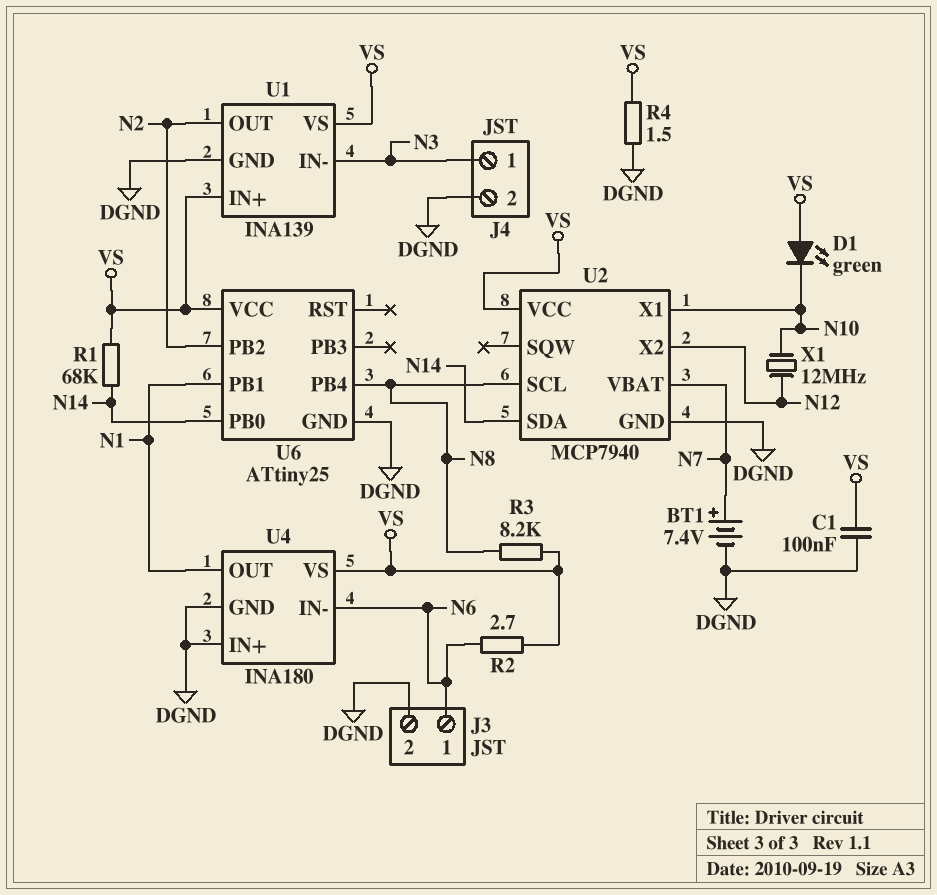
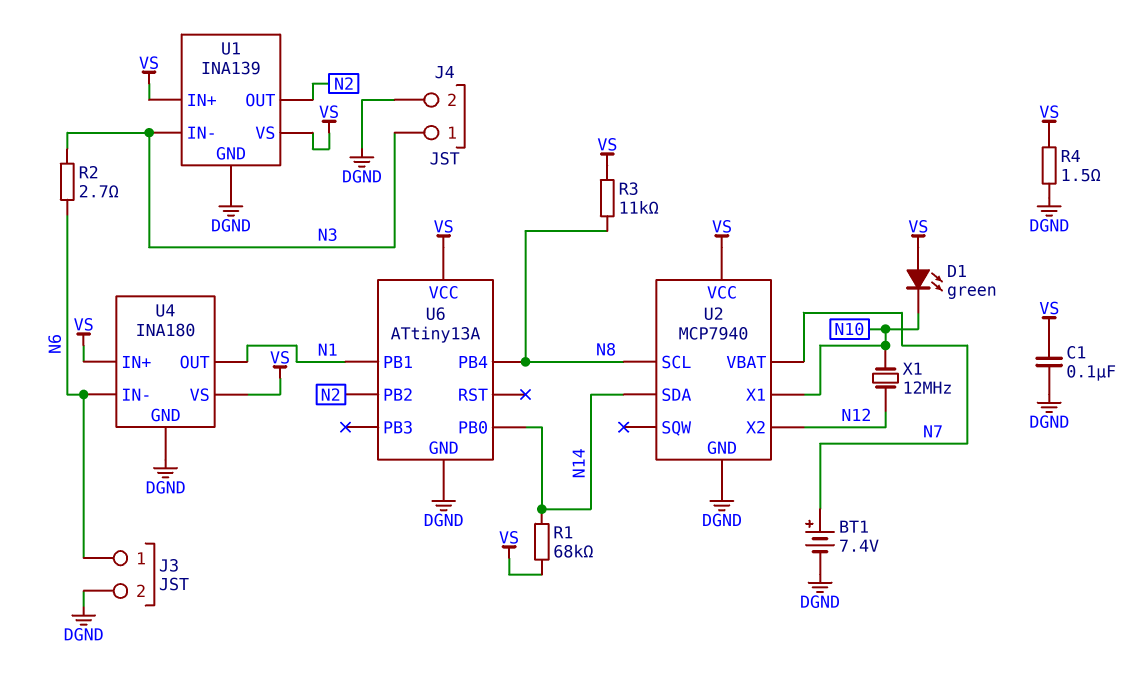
R2: 2.7 (N6, VS) -> 2.7 (N3, N6)
R3: 8.2k (N8, VS) -> 11k (N8, VS)
U4 pin IN+: DGND -> VS
U6: ATtiny25 -> ATtiny13A

